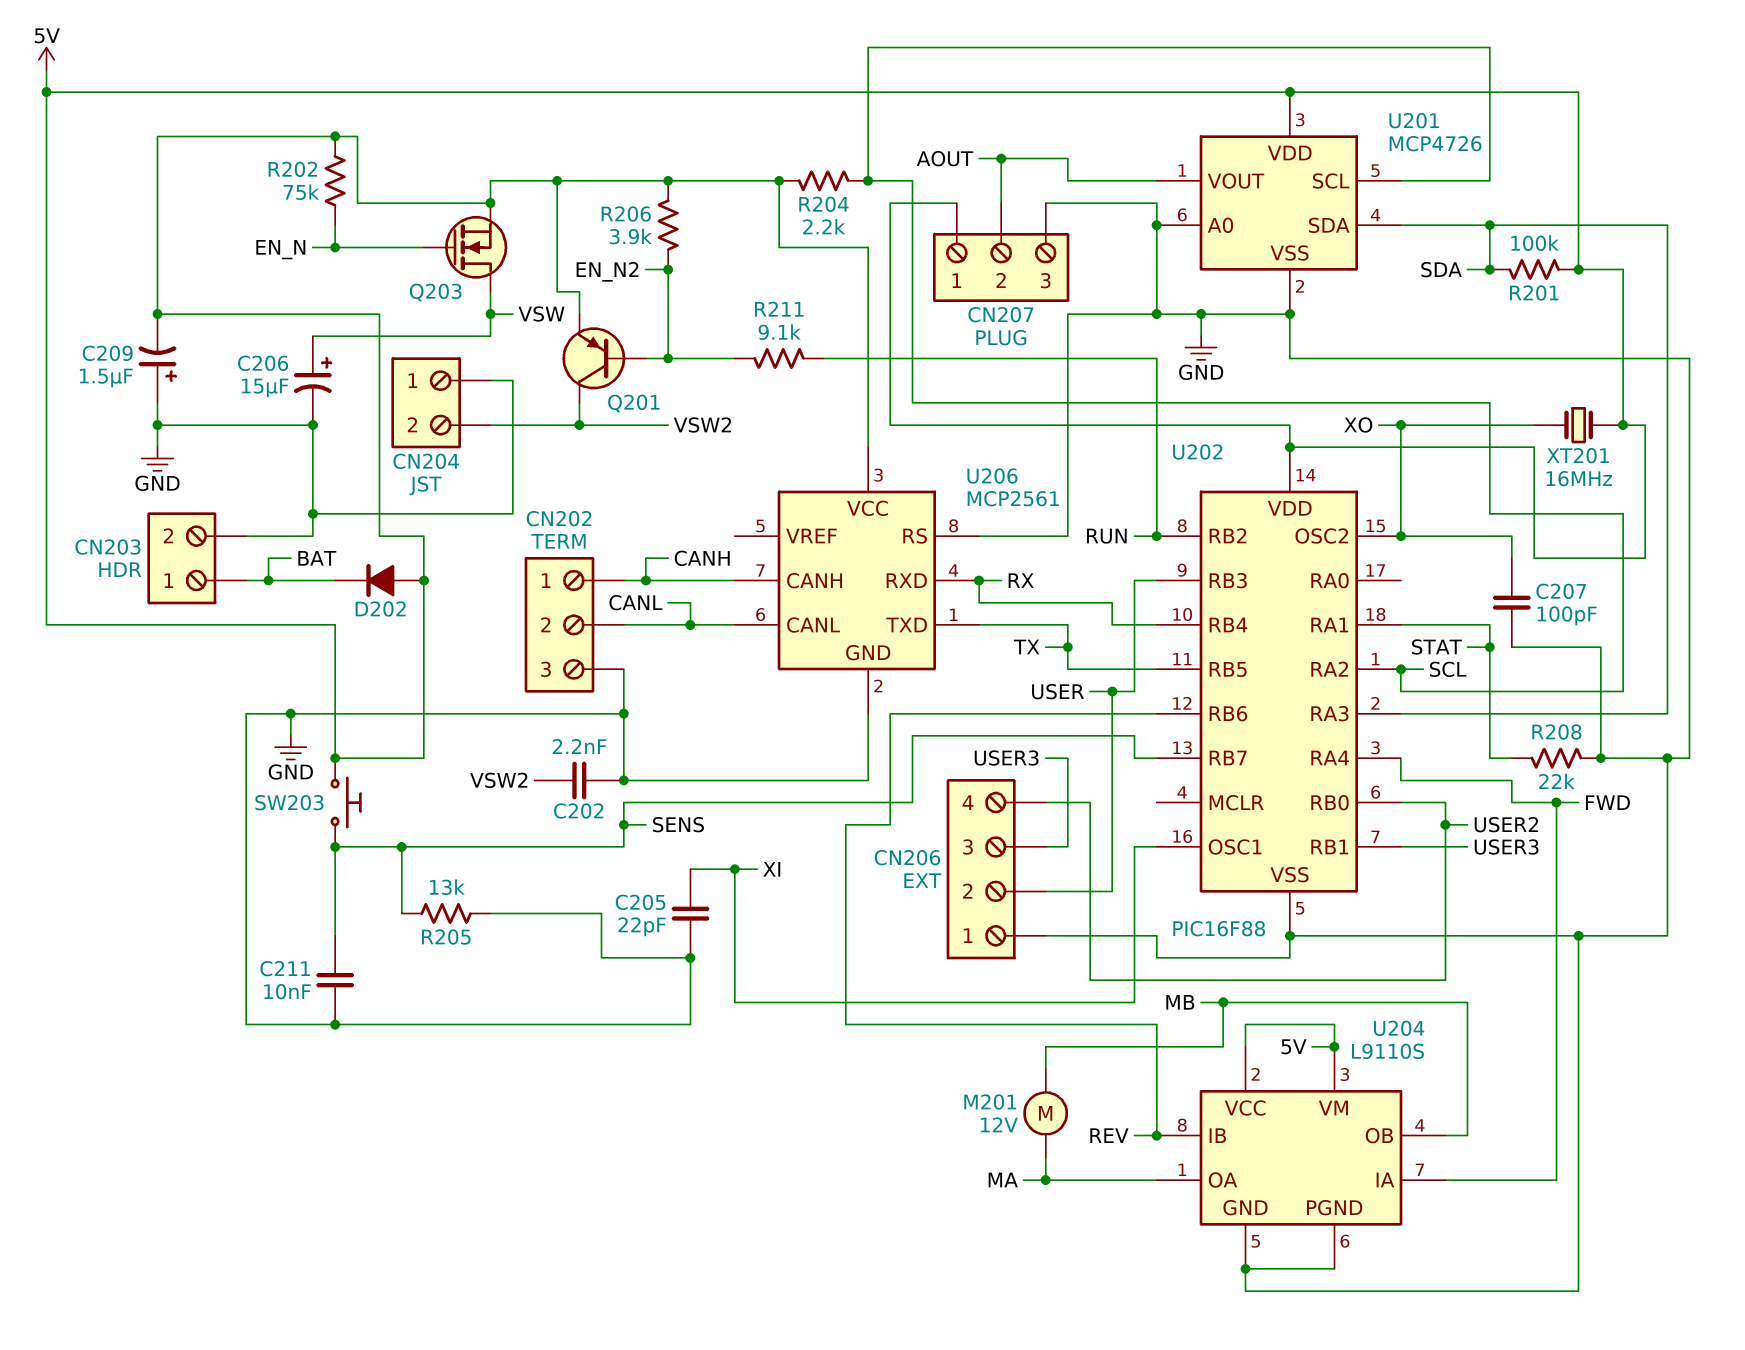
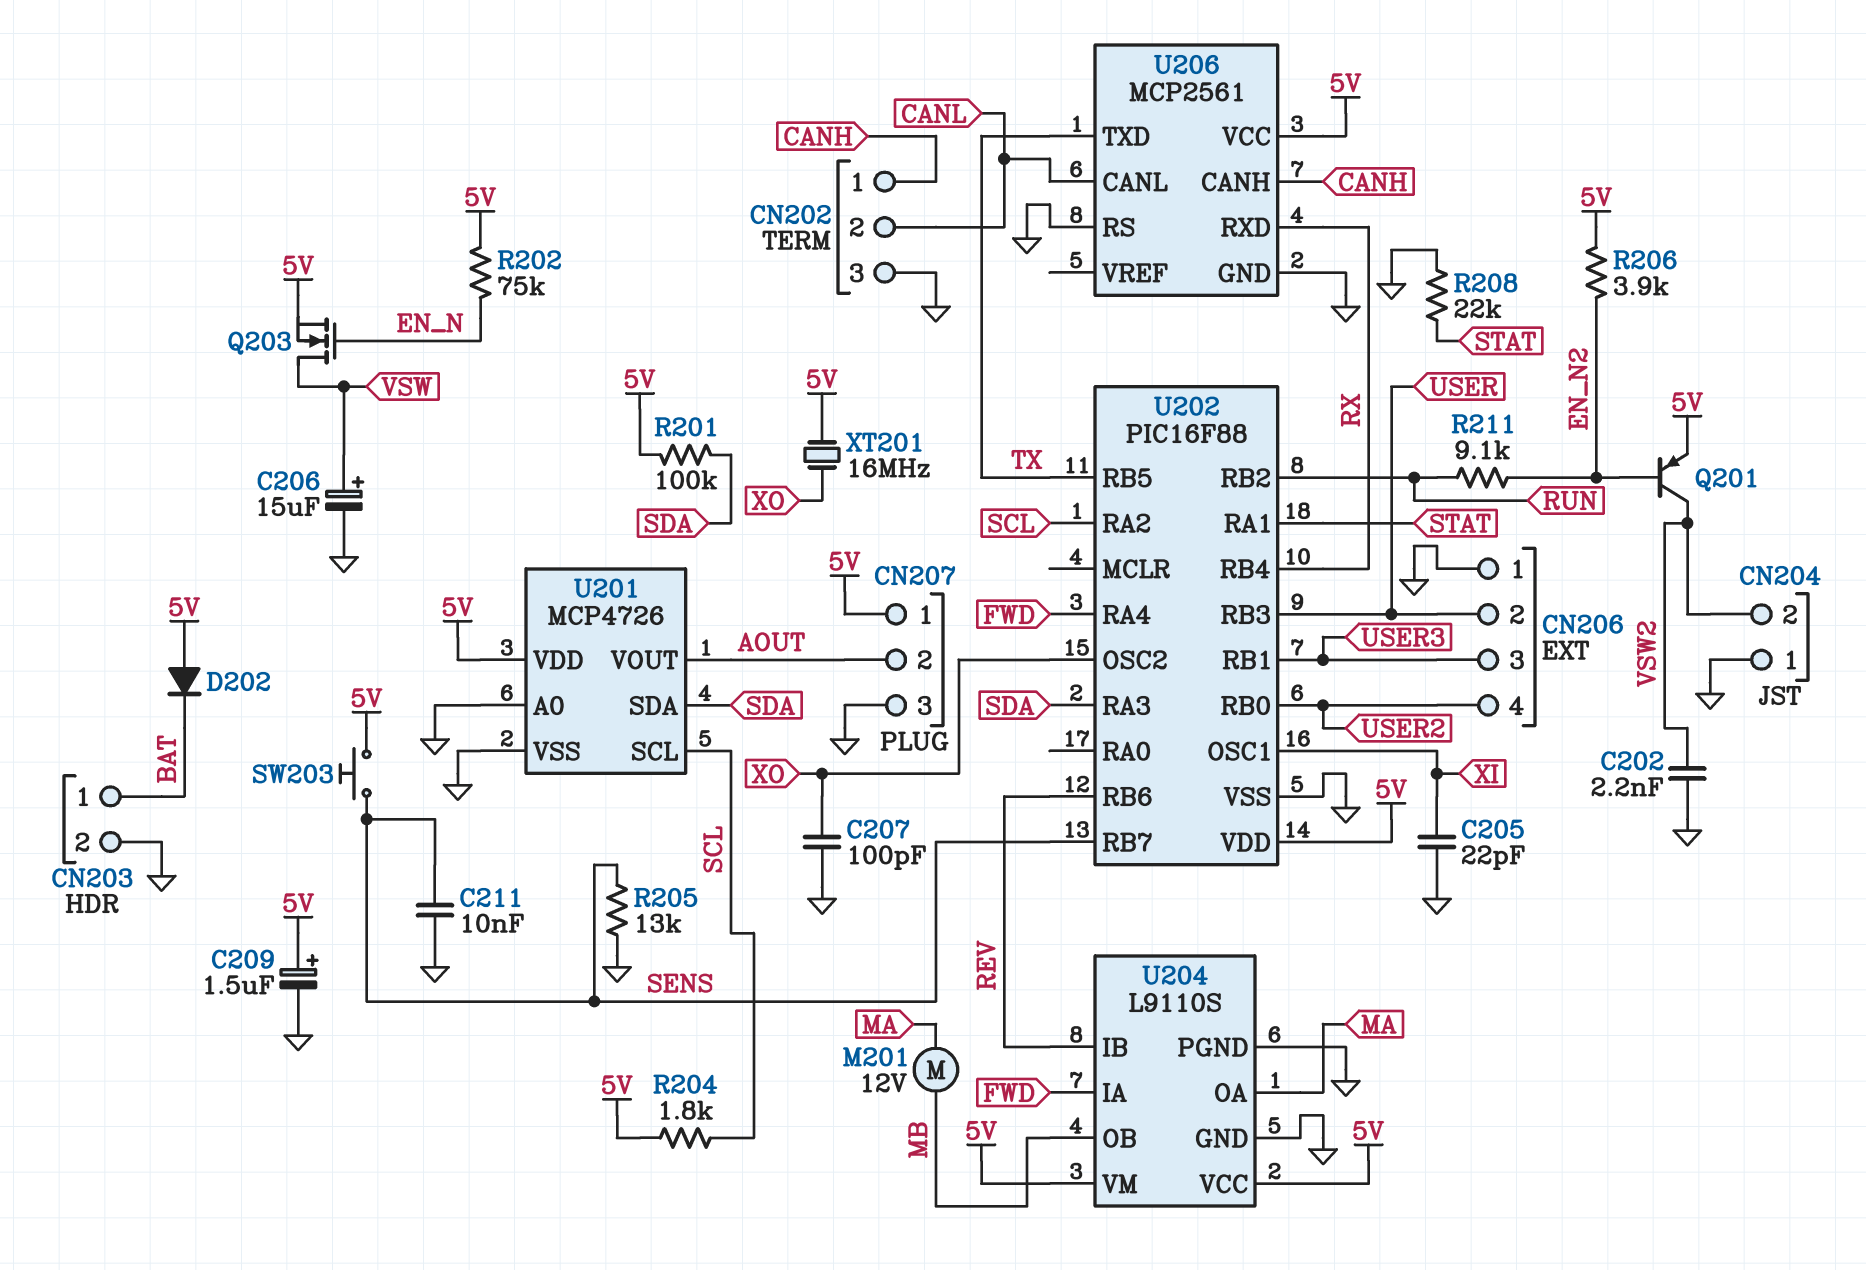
C209: 1.5uF (plus GND, minus 5V) -> 1.5uF (plus 5V, minus GND)
R204: 2.2k (5V, SCL) -> 1.8k (5V, SCL)

